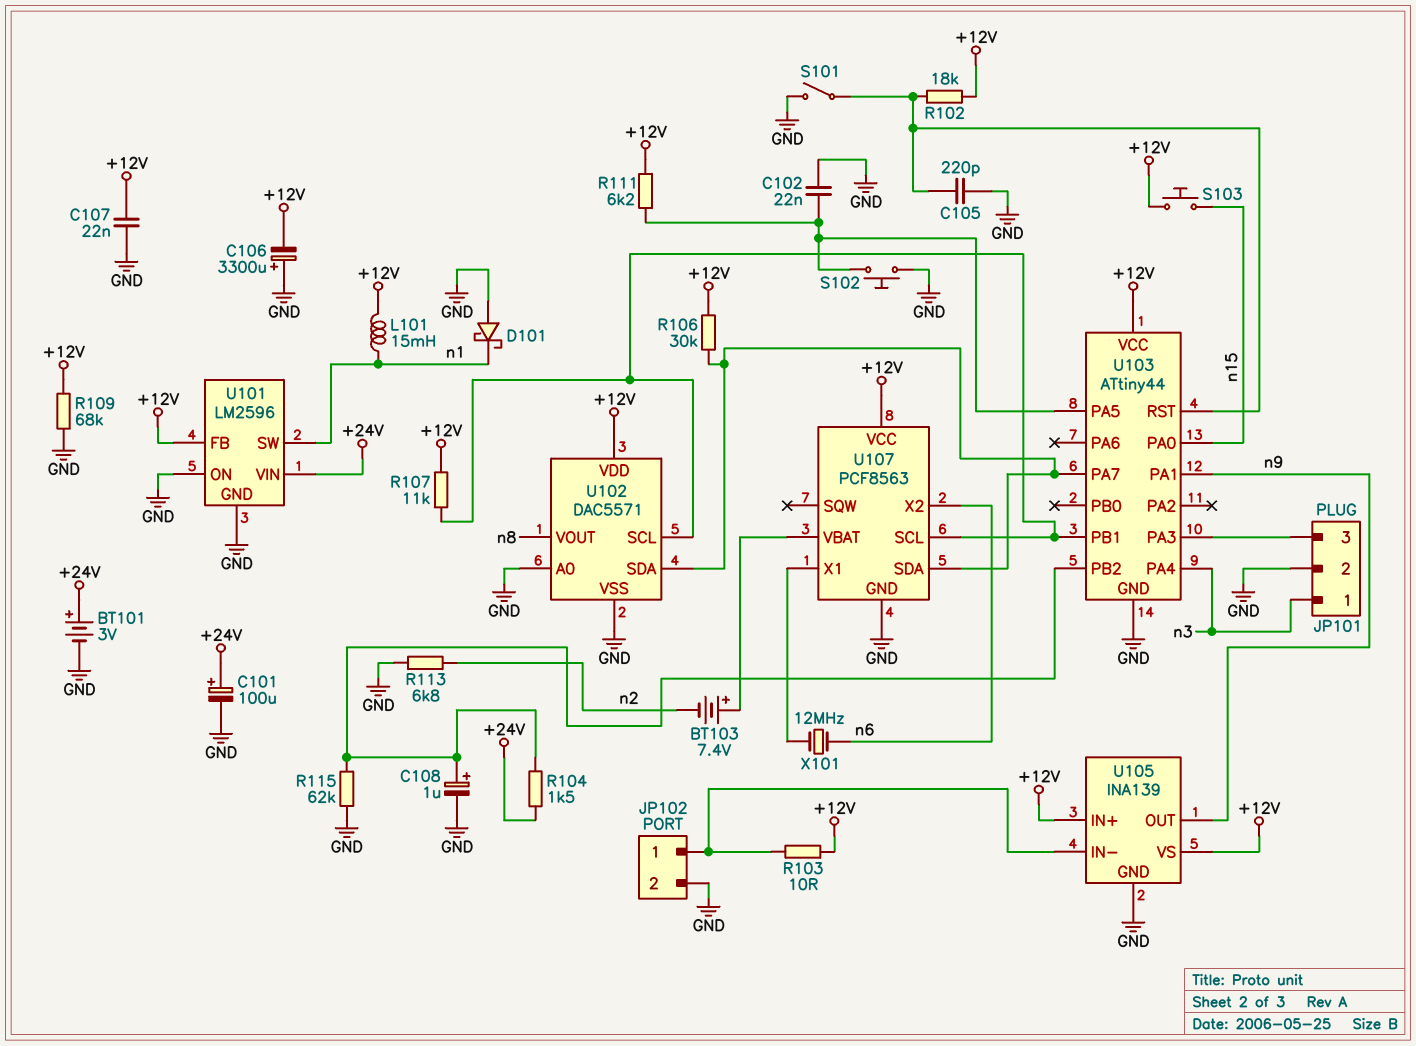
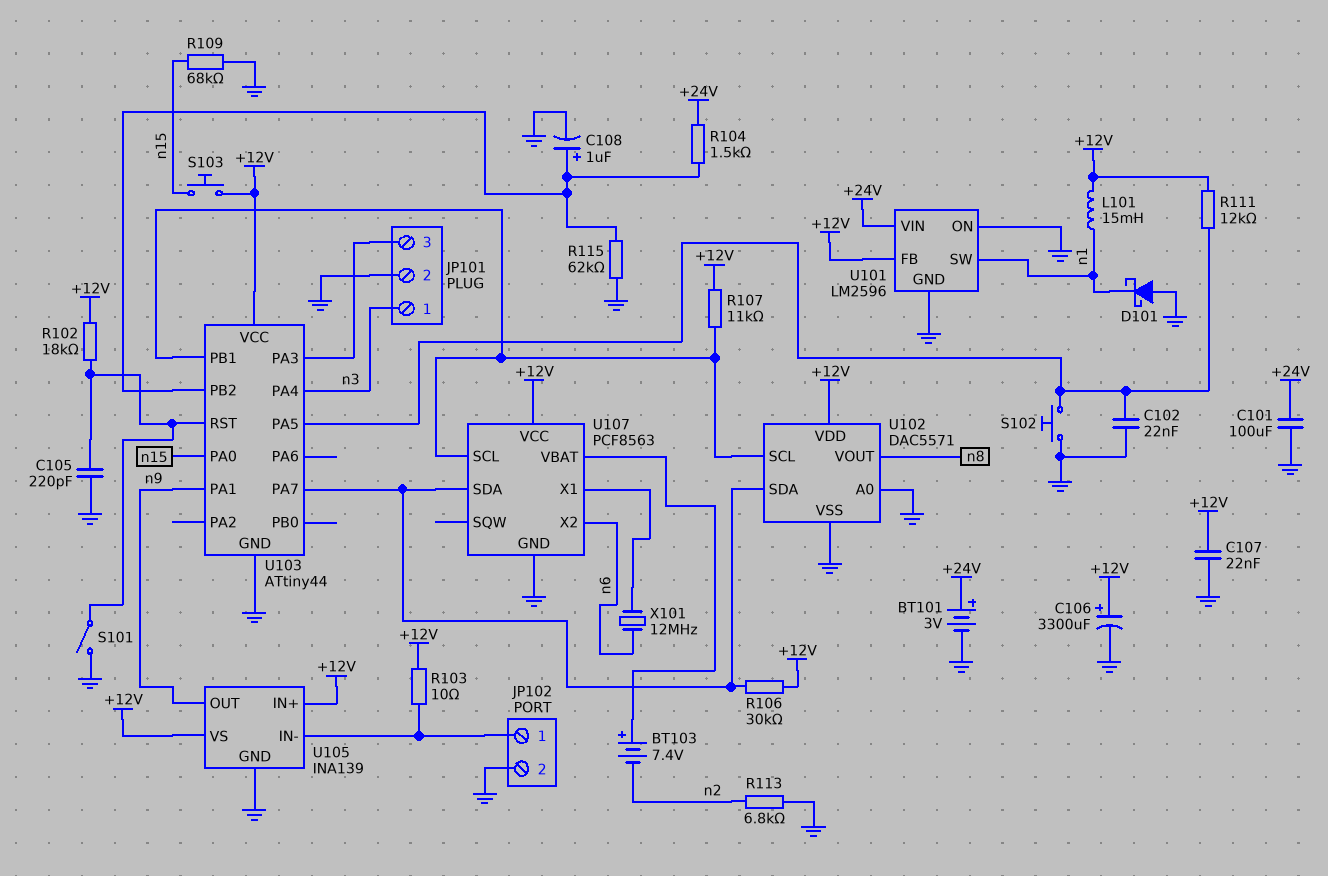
C101: 100uF (plus +24V, minus GND) -> 100uF (+24V, GND)
C106: 3300uF (plus GND, minus +12V) -> 3300uF (plus +12V, minus GND)
R109: 68k (+12V, GND) -> 68k (GND, n15)
R111: 6.2k (+12V, U103/PA5) -> 12k (+12V, U103/PA5)

